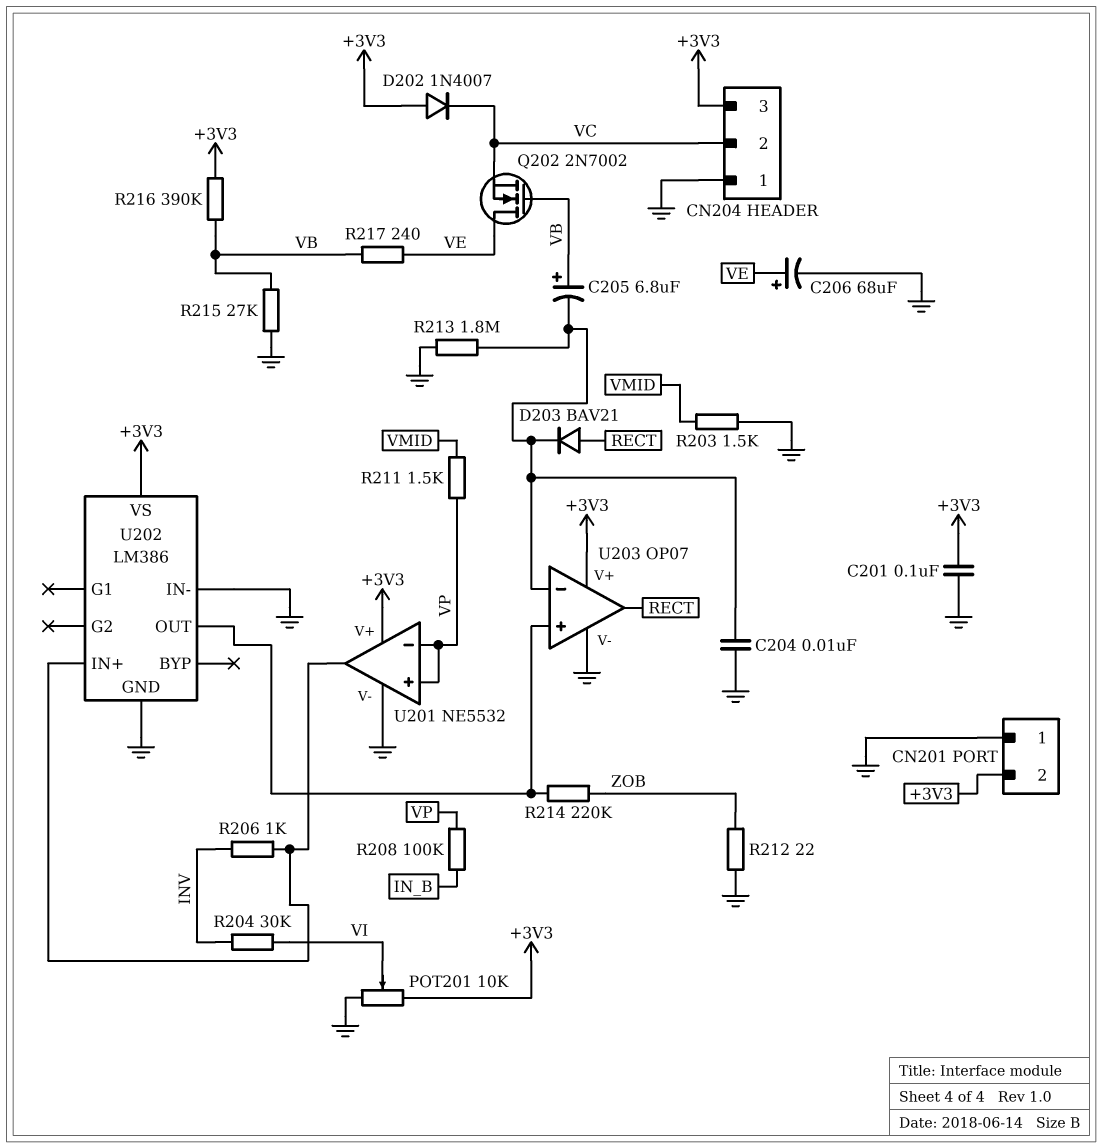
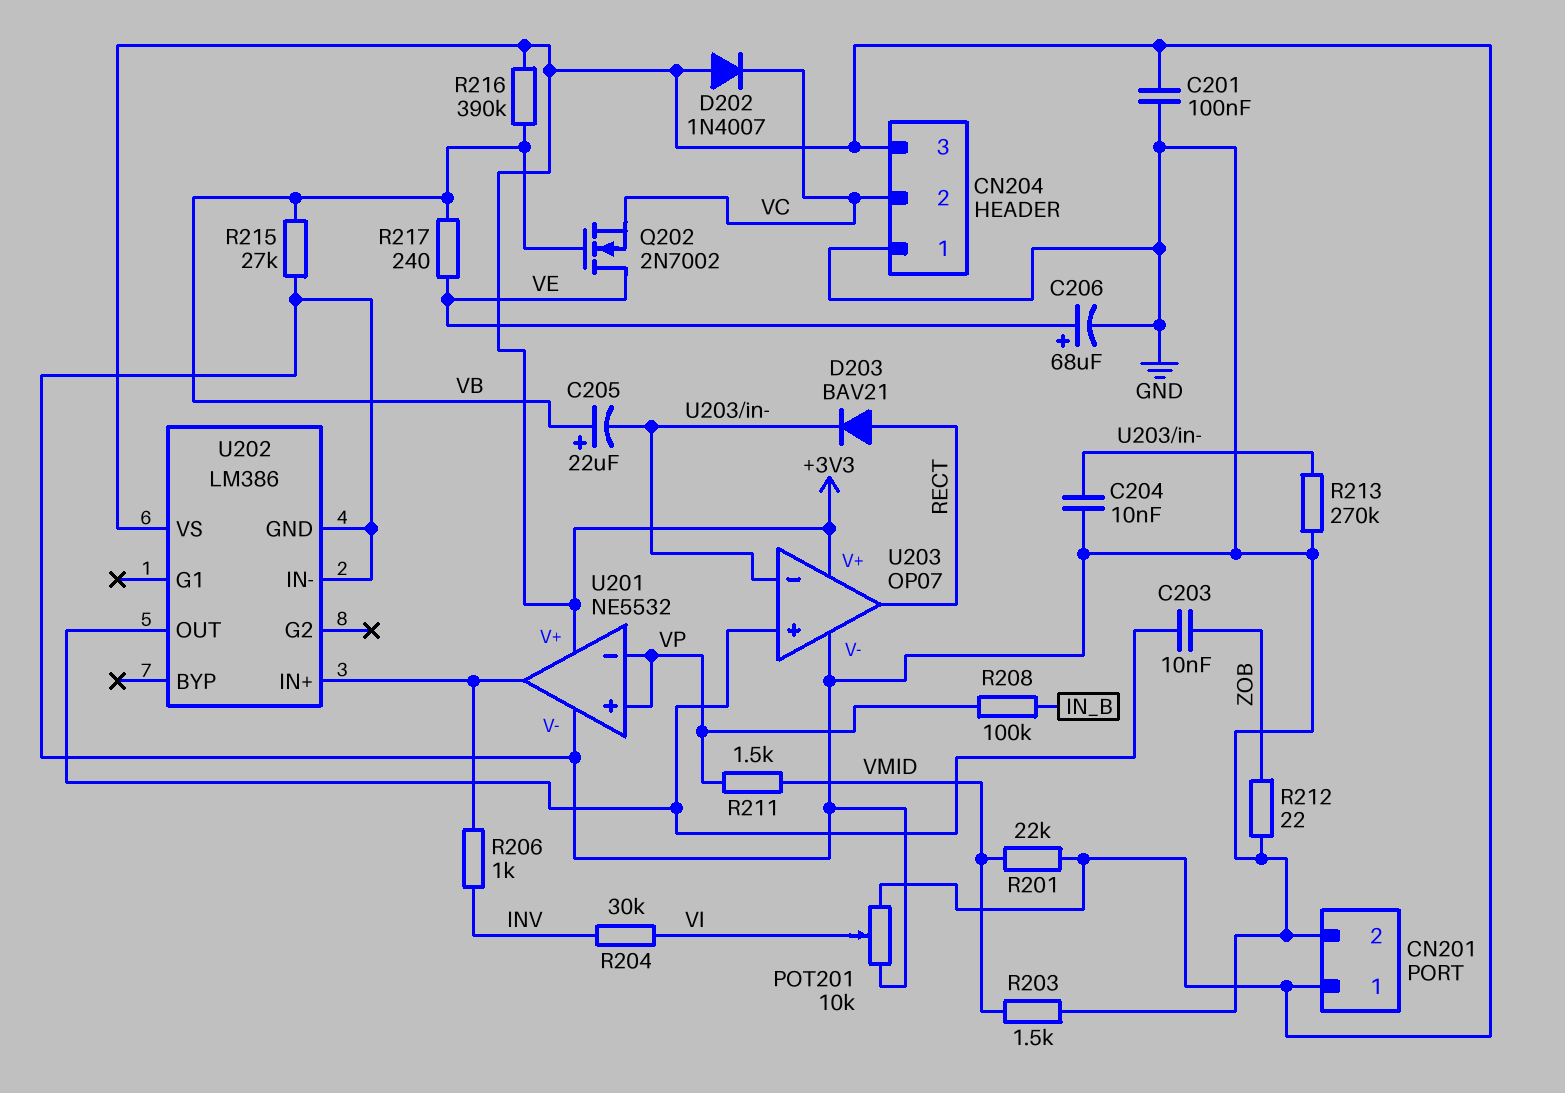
C203: none -> 10nF (U202/OUT, ZOB)
C205: 6.8uF (plus VB, minus U203/in-) -> 22uF (plus VB, minus U203/in-)
CN201 pin 1: GND -> +3V3
CN201 pin 2: +3V3 -> GND
R201: none -> 22k (+3V3, VMID)
R213: 1.8M (GND, U203/in-) -> 270k (GND, U203/in-)
R214: 220k (U202/OUT, ZOB) -> none

